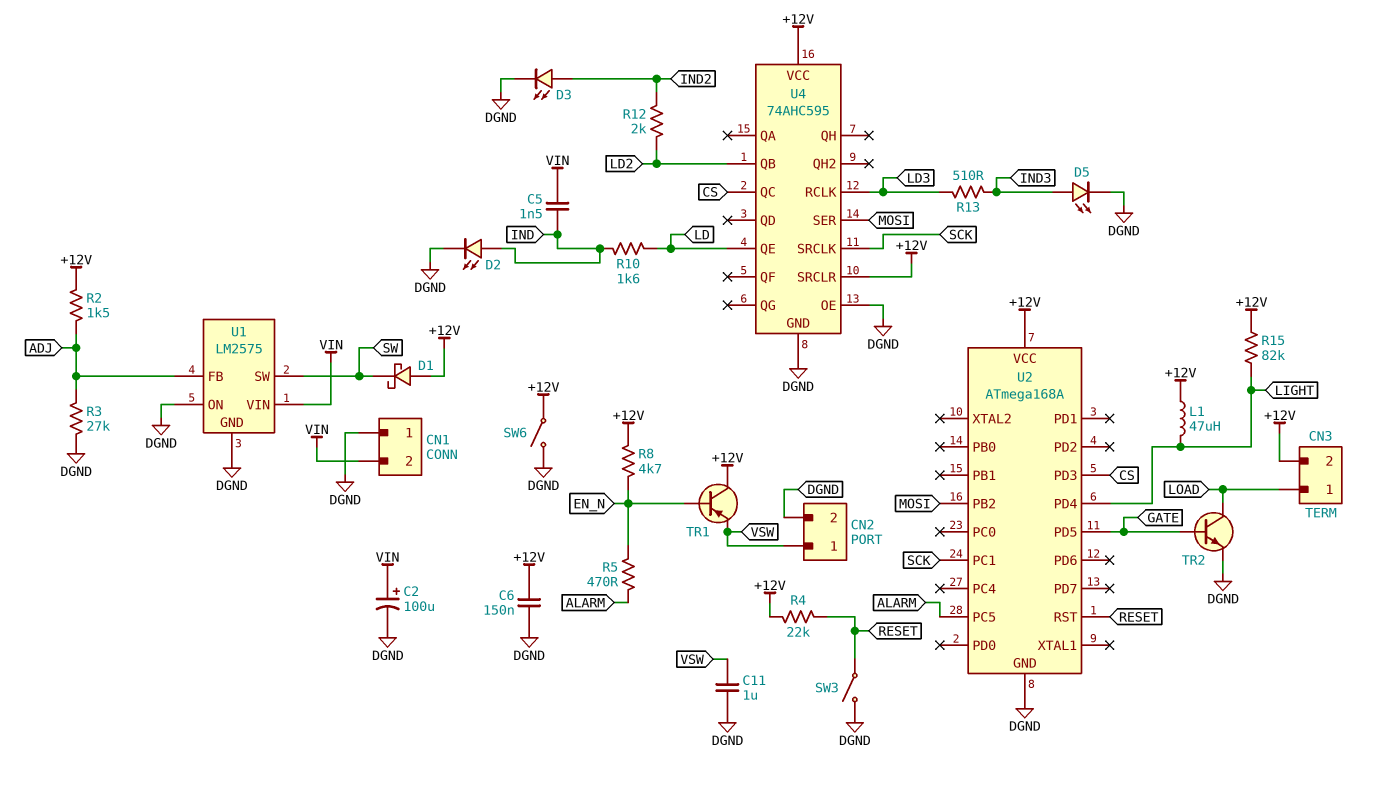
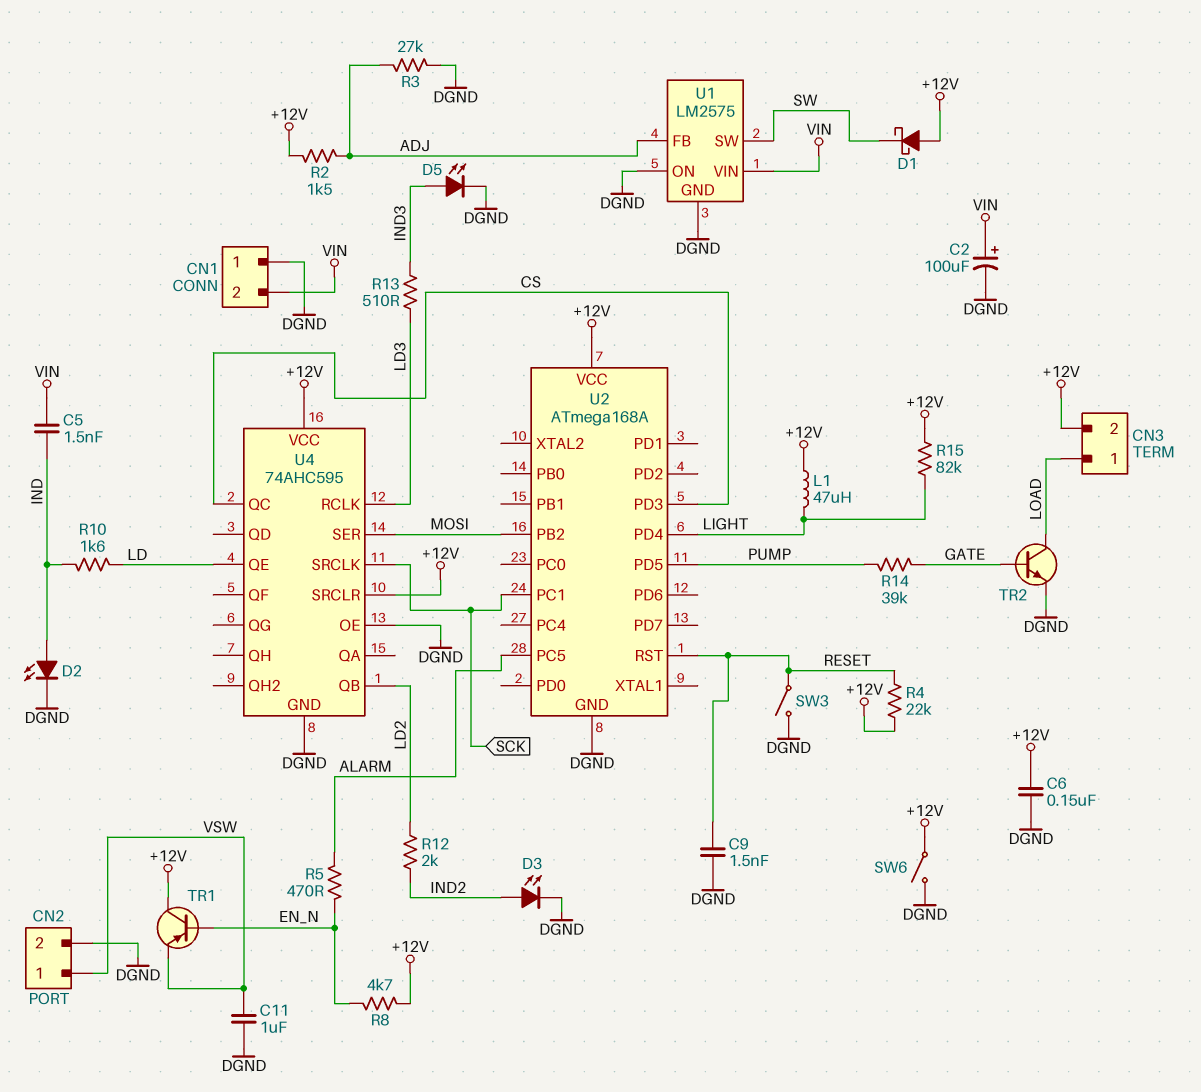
C9: none -> 1.5nF (DGND, RESET)
R14: none -> 39k (GATE, PUMP)
U2 pin PD5: GATE -> PUMP

